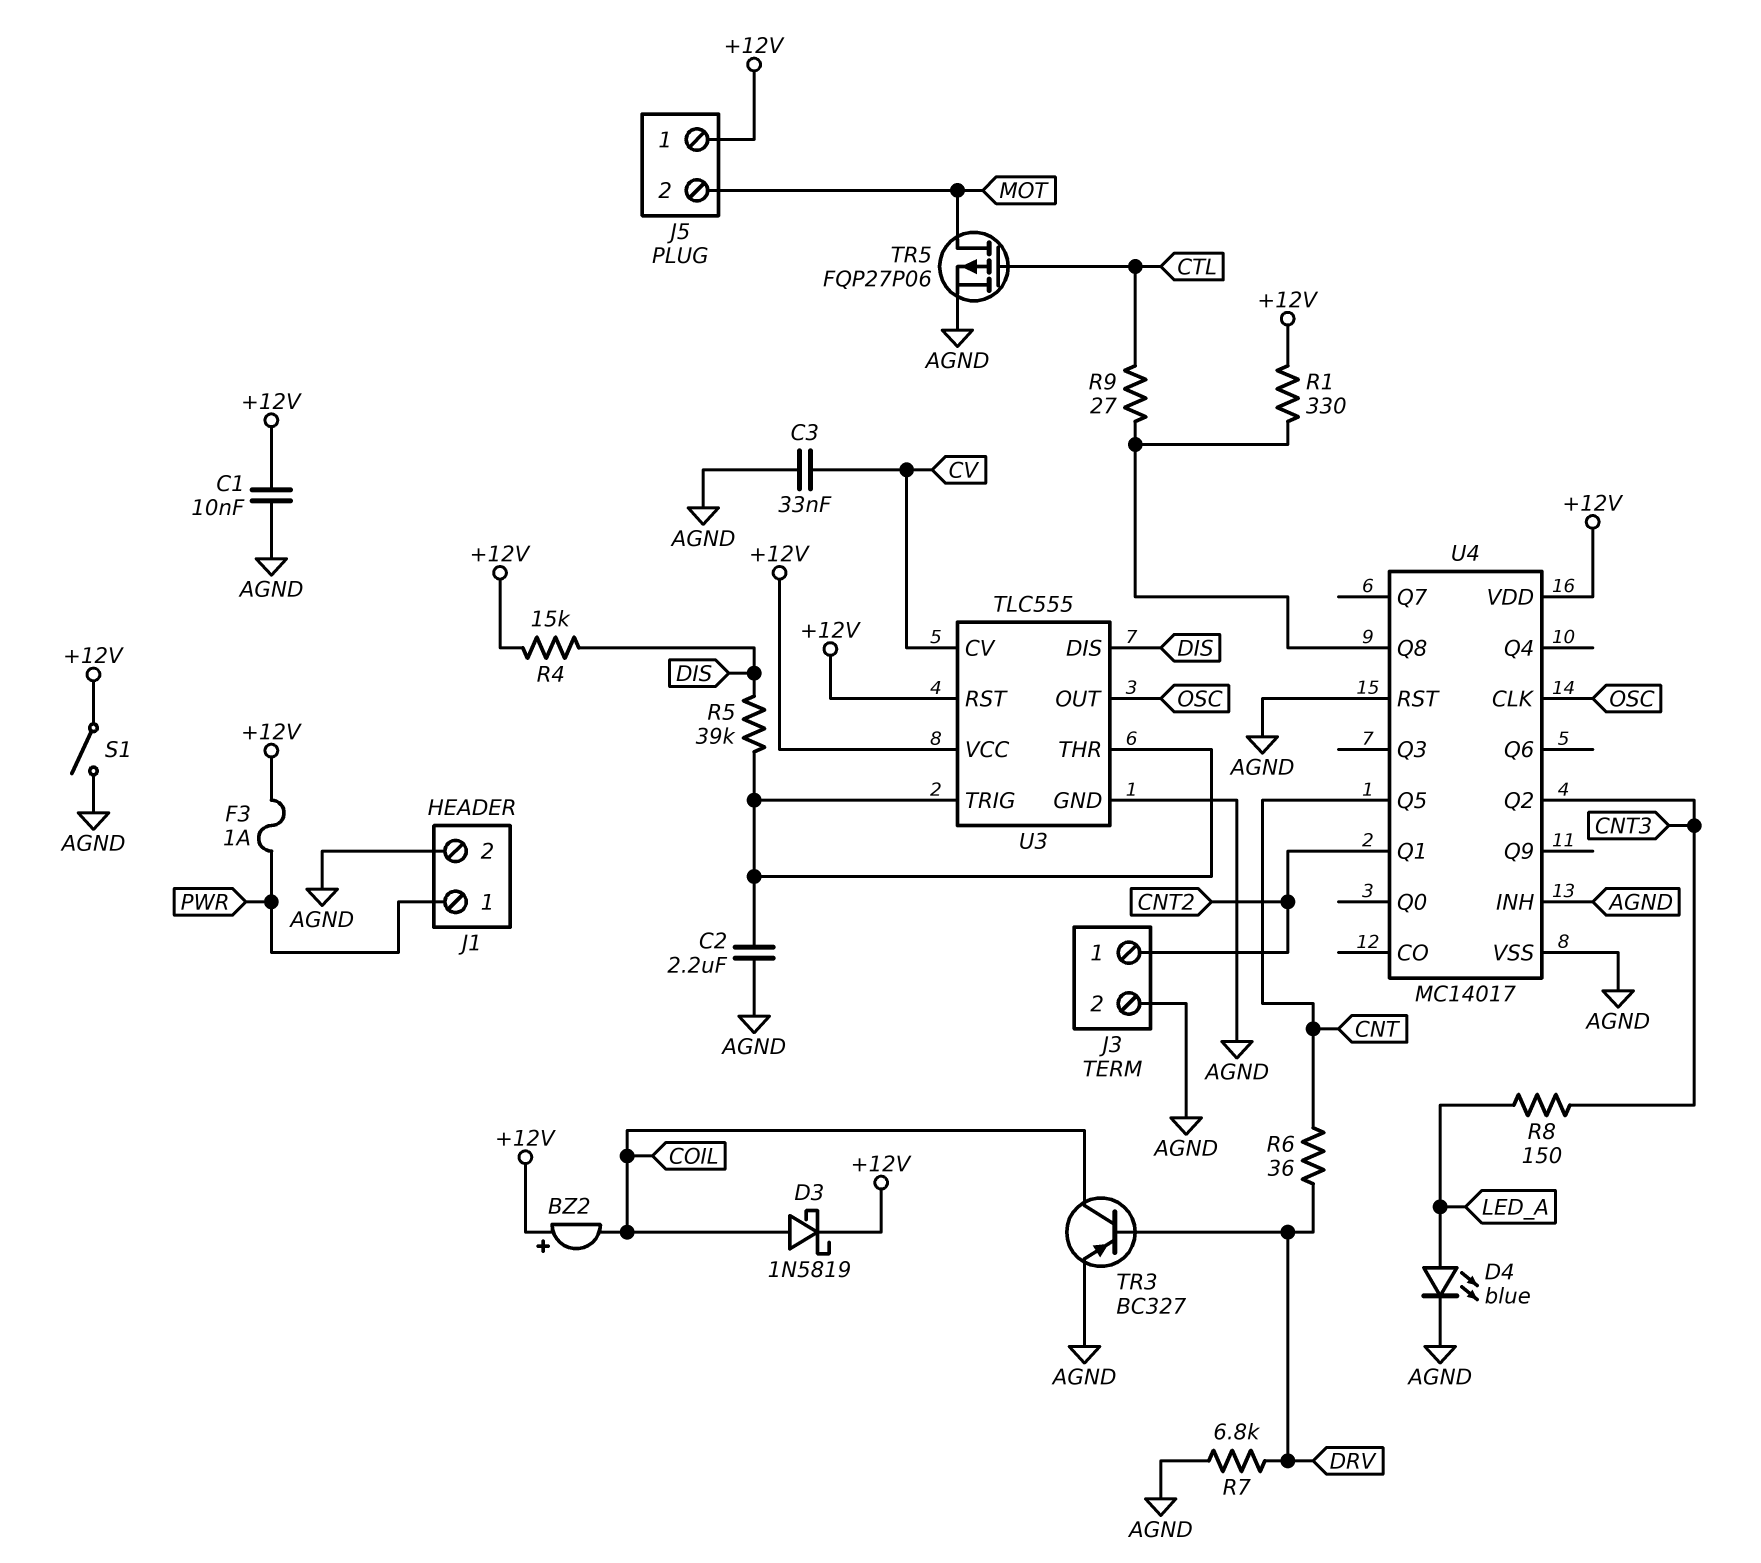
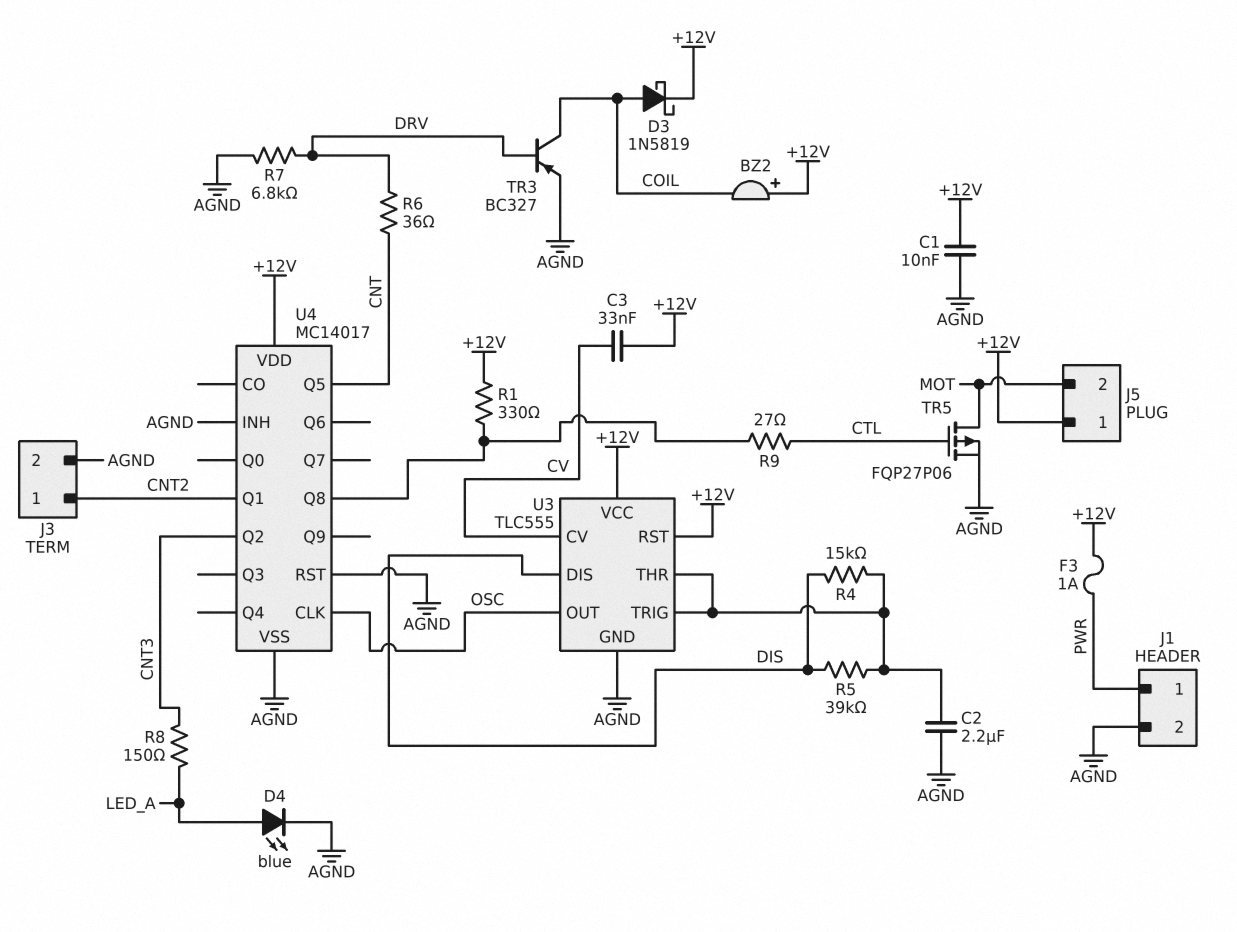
C3: 33nF (AGND, CV) -> 33nF (+12V, CV)
R4: 15k (+12V, DIS) -> 15k (DIS, U3/THR)
S1: switch (+12V, AGND) -> none

